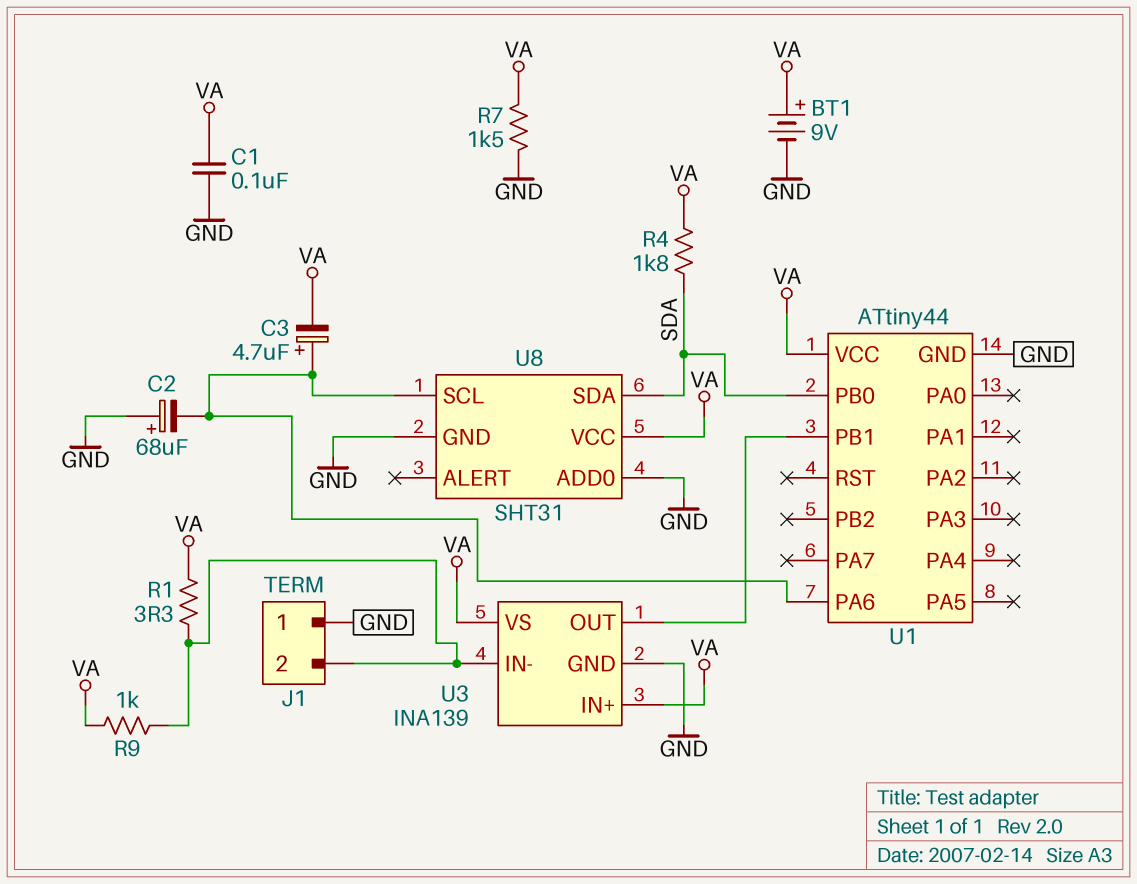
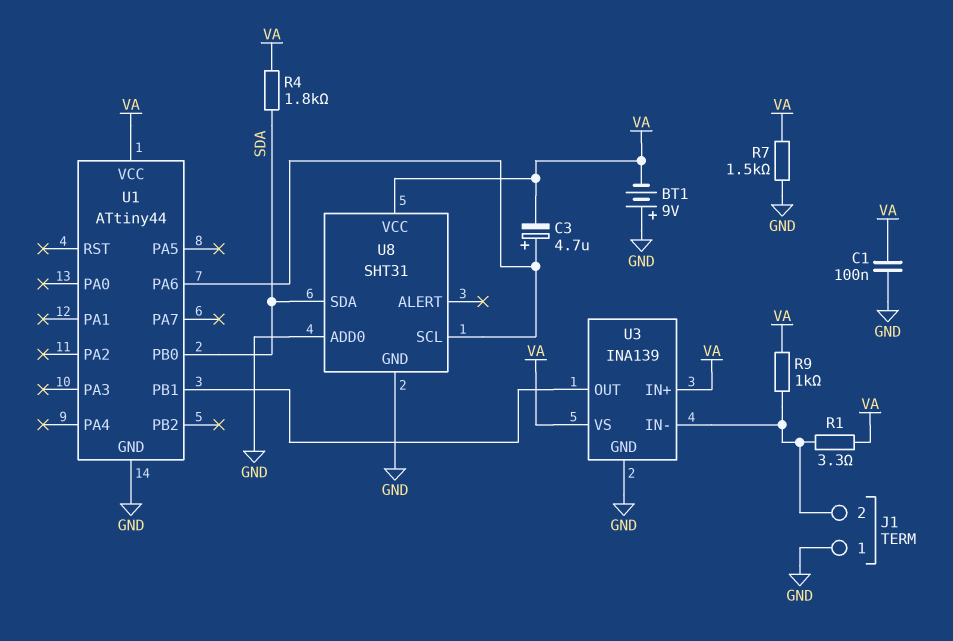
BT1: 9V (plus VA, minus GND) -> 9V (plus GND, minus VA)
C2: 68uF (plus GND, minus U1/PA6) -> none

